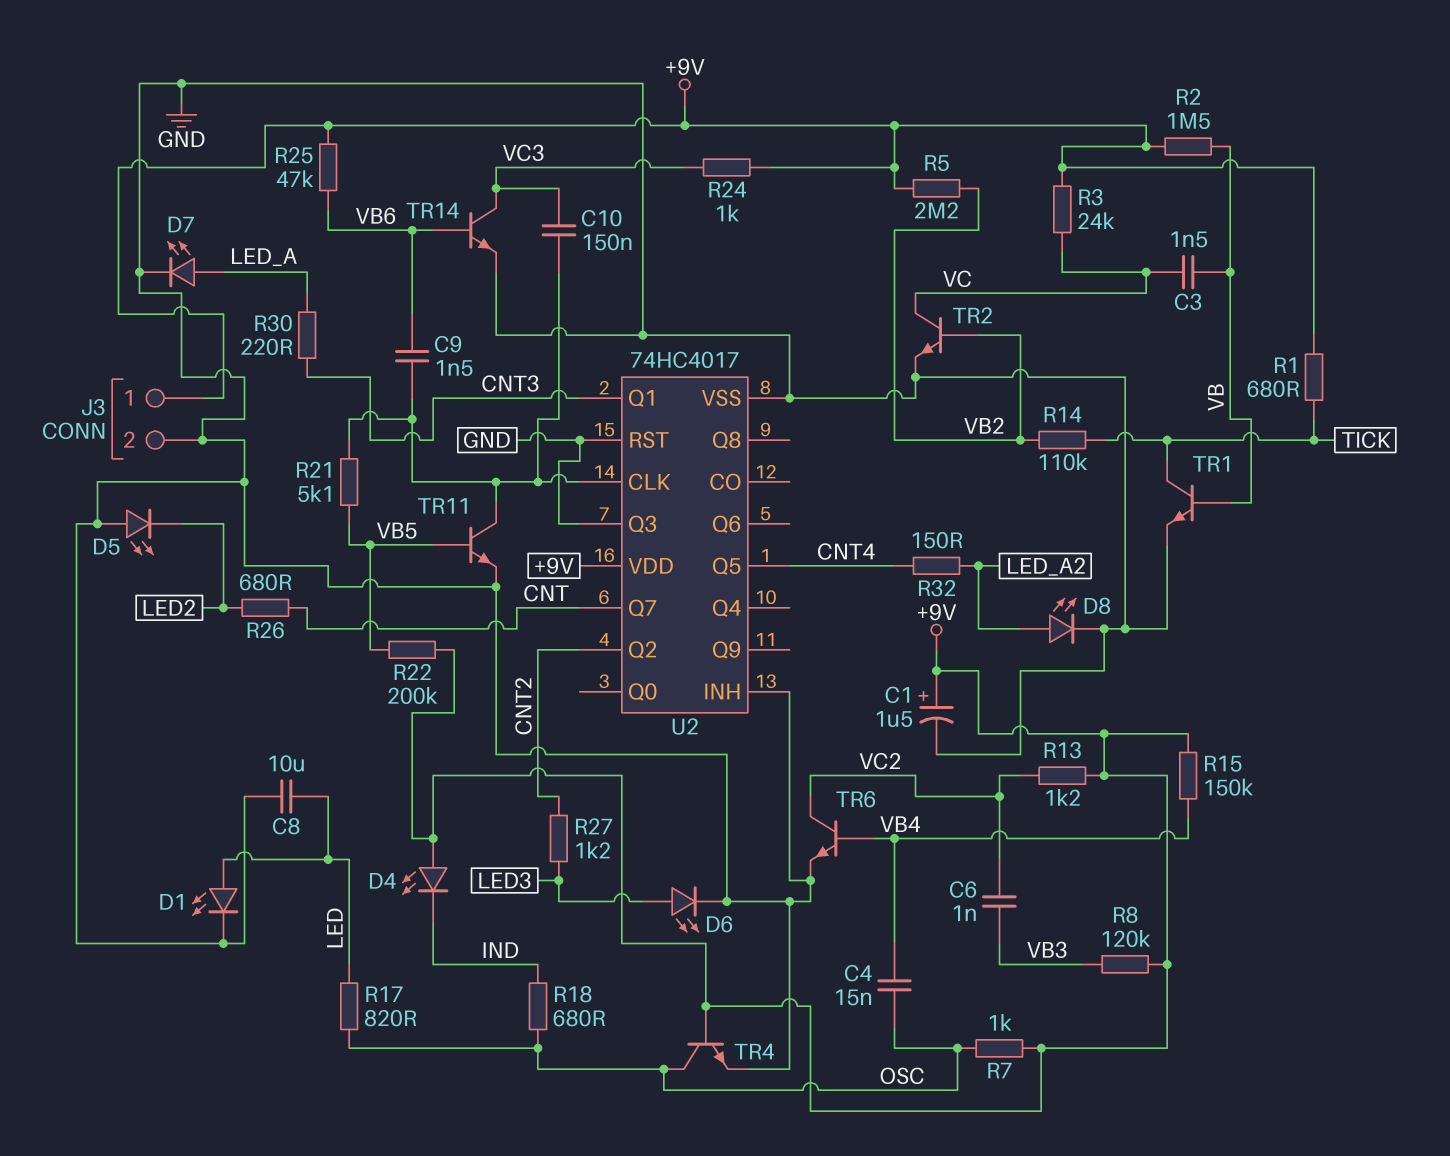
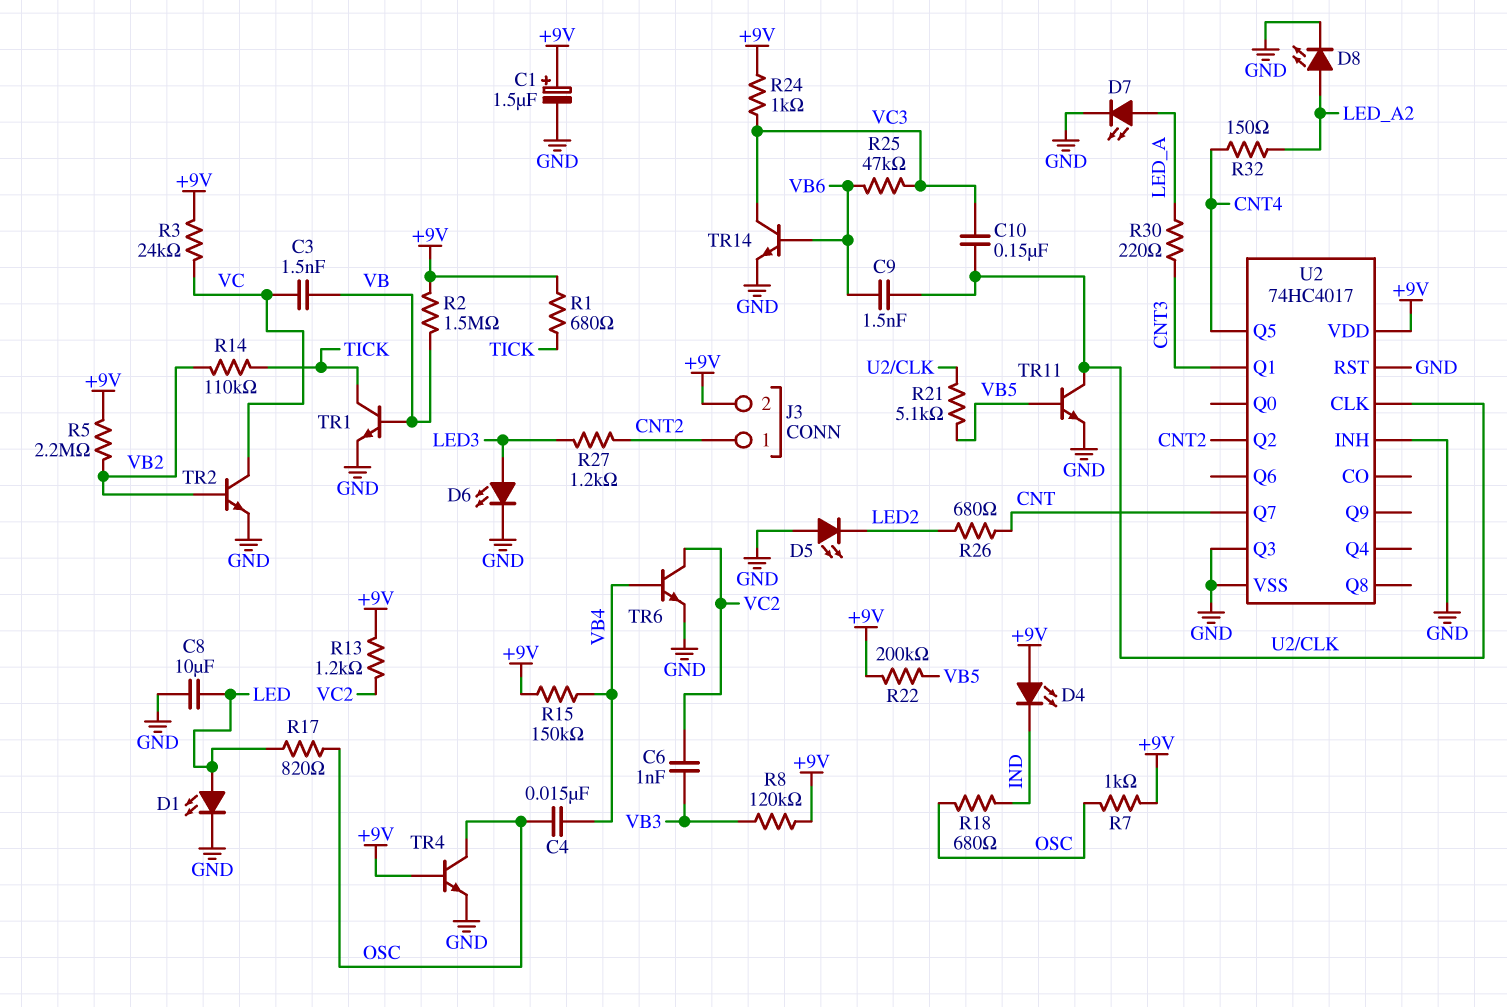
J3 pin 1: +9V -> CNT2
J3 pin 2: GND -> +9V
R25: 47k (+9V, VB6) -> 47k (VB6, VC3)

